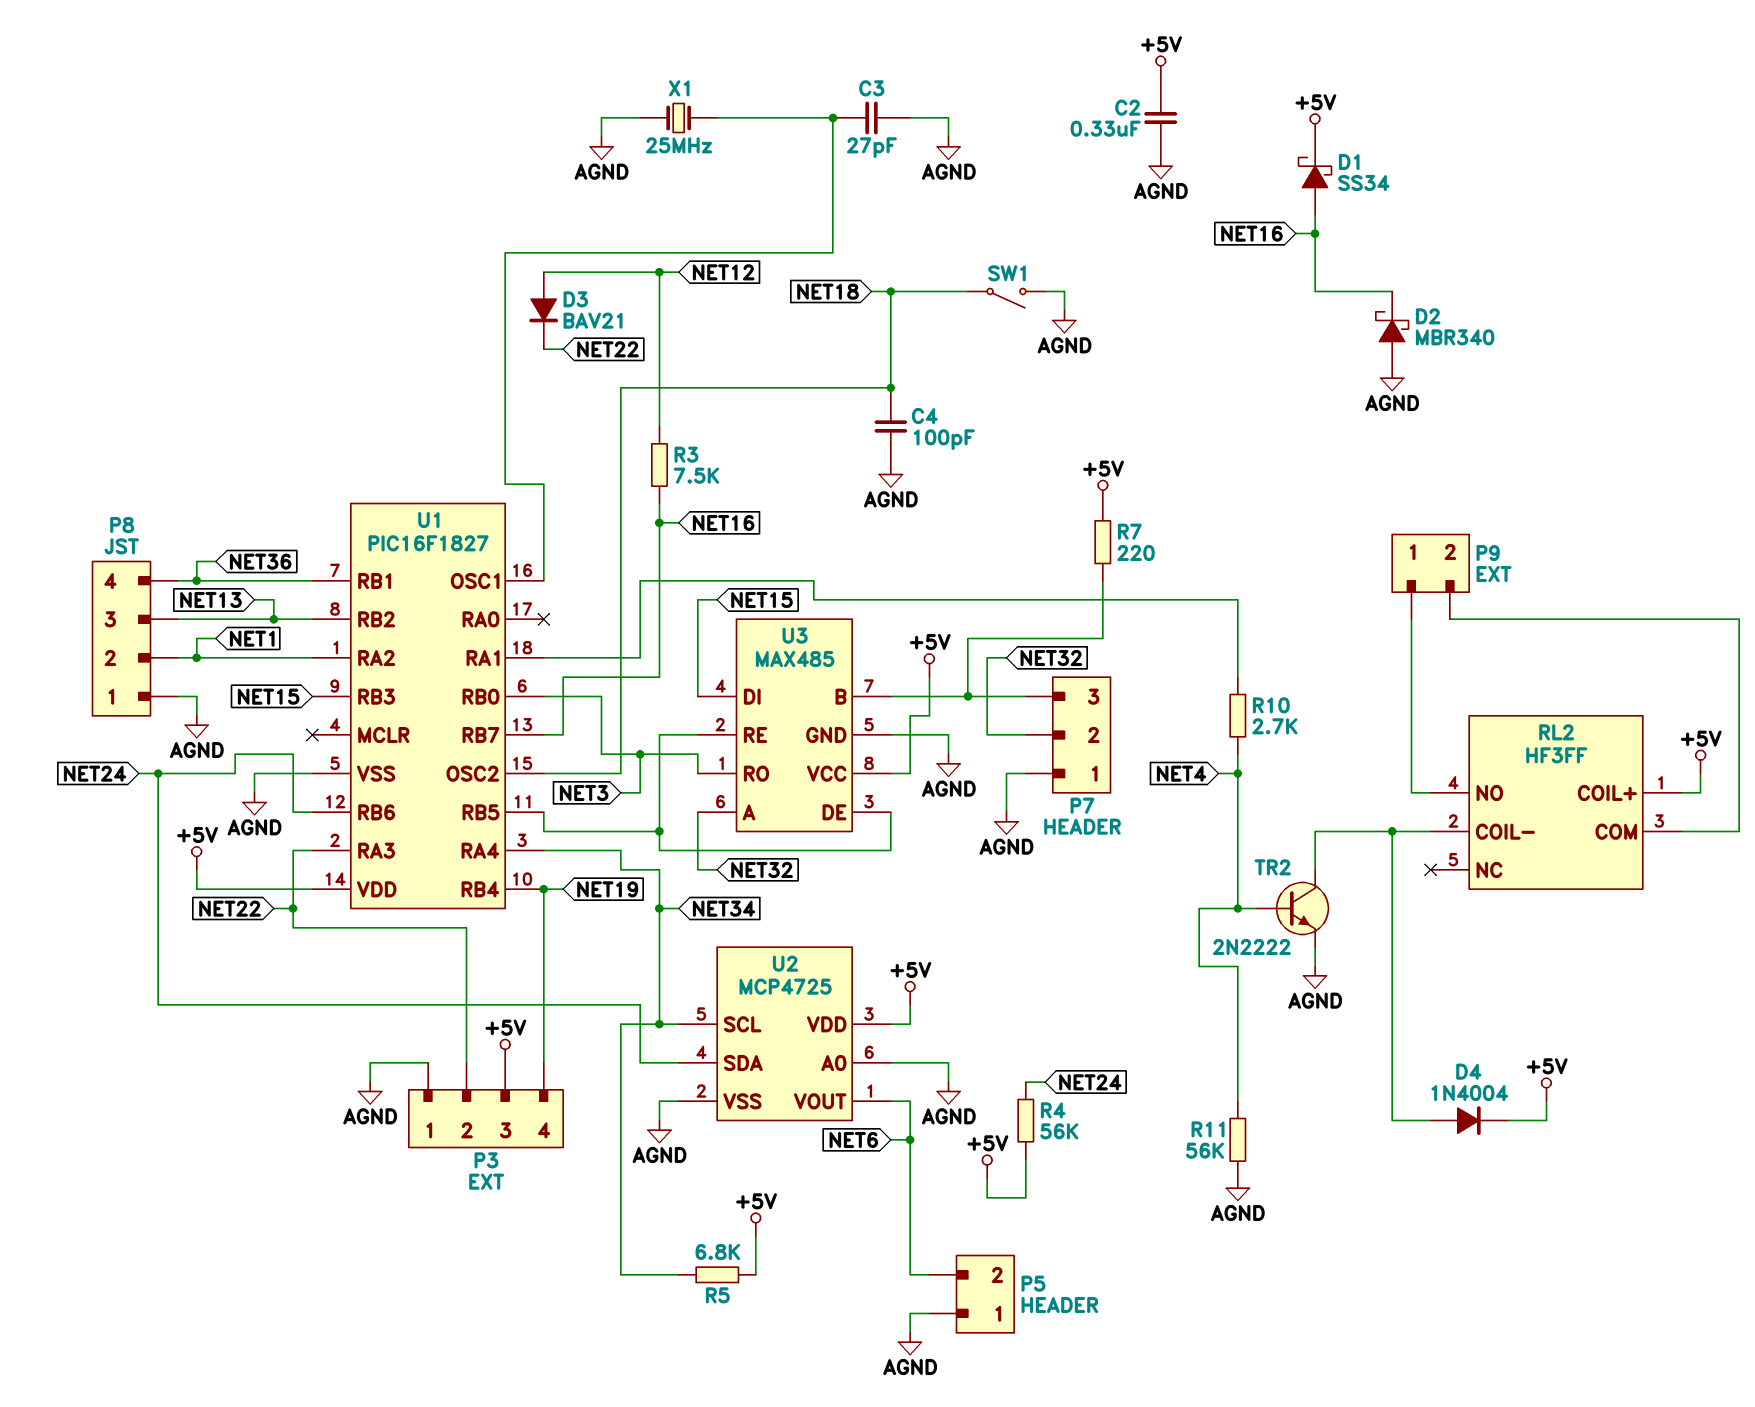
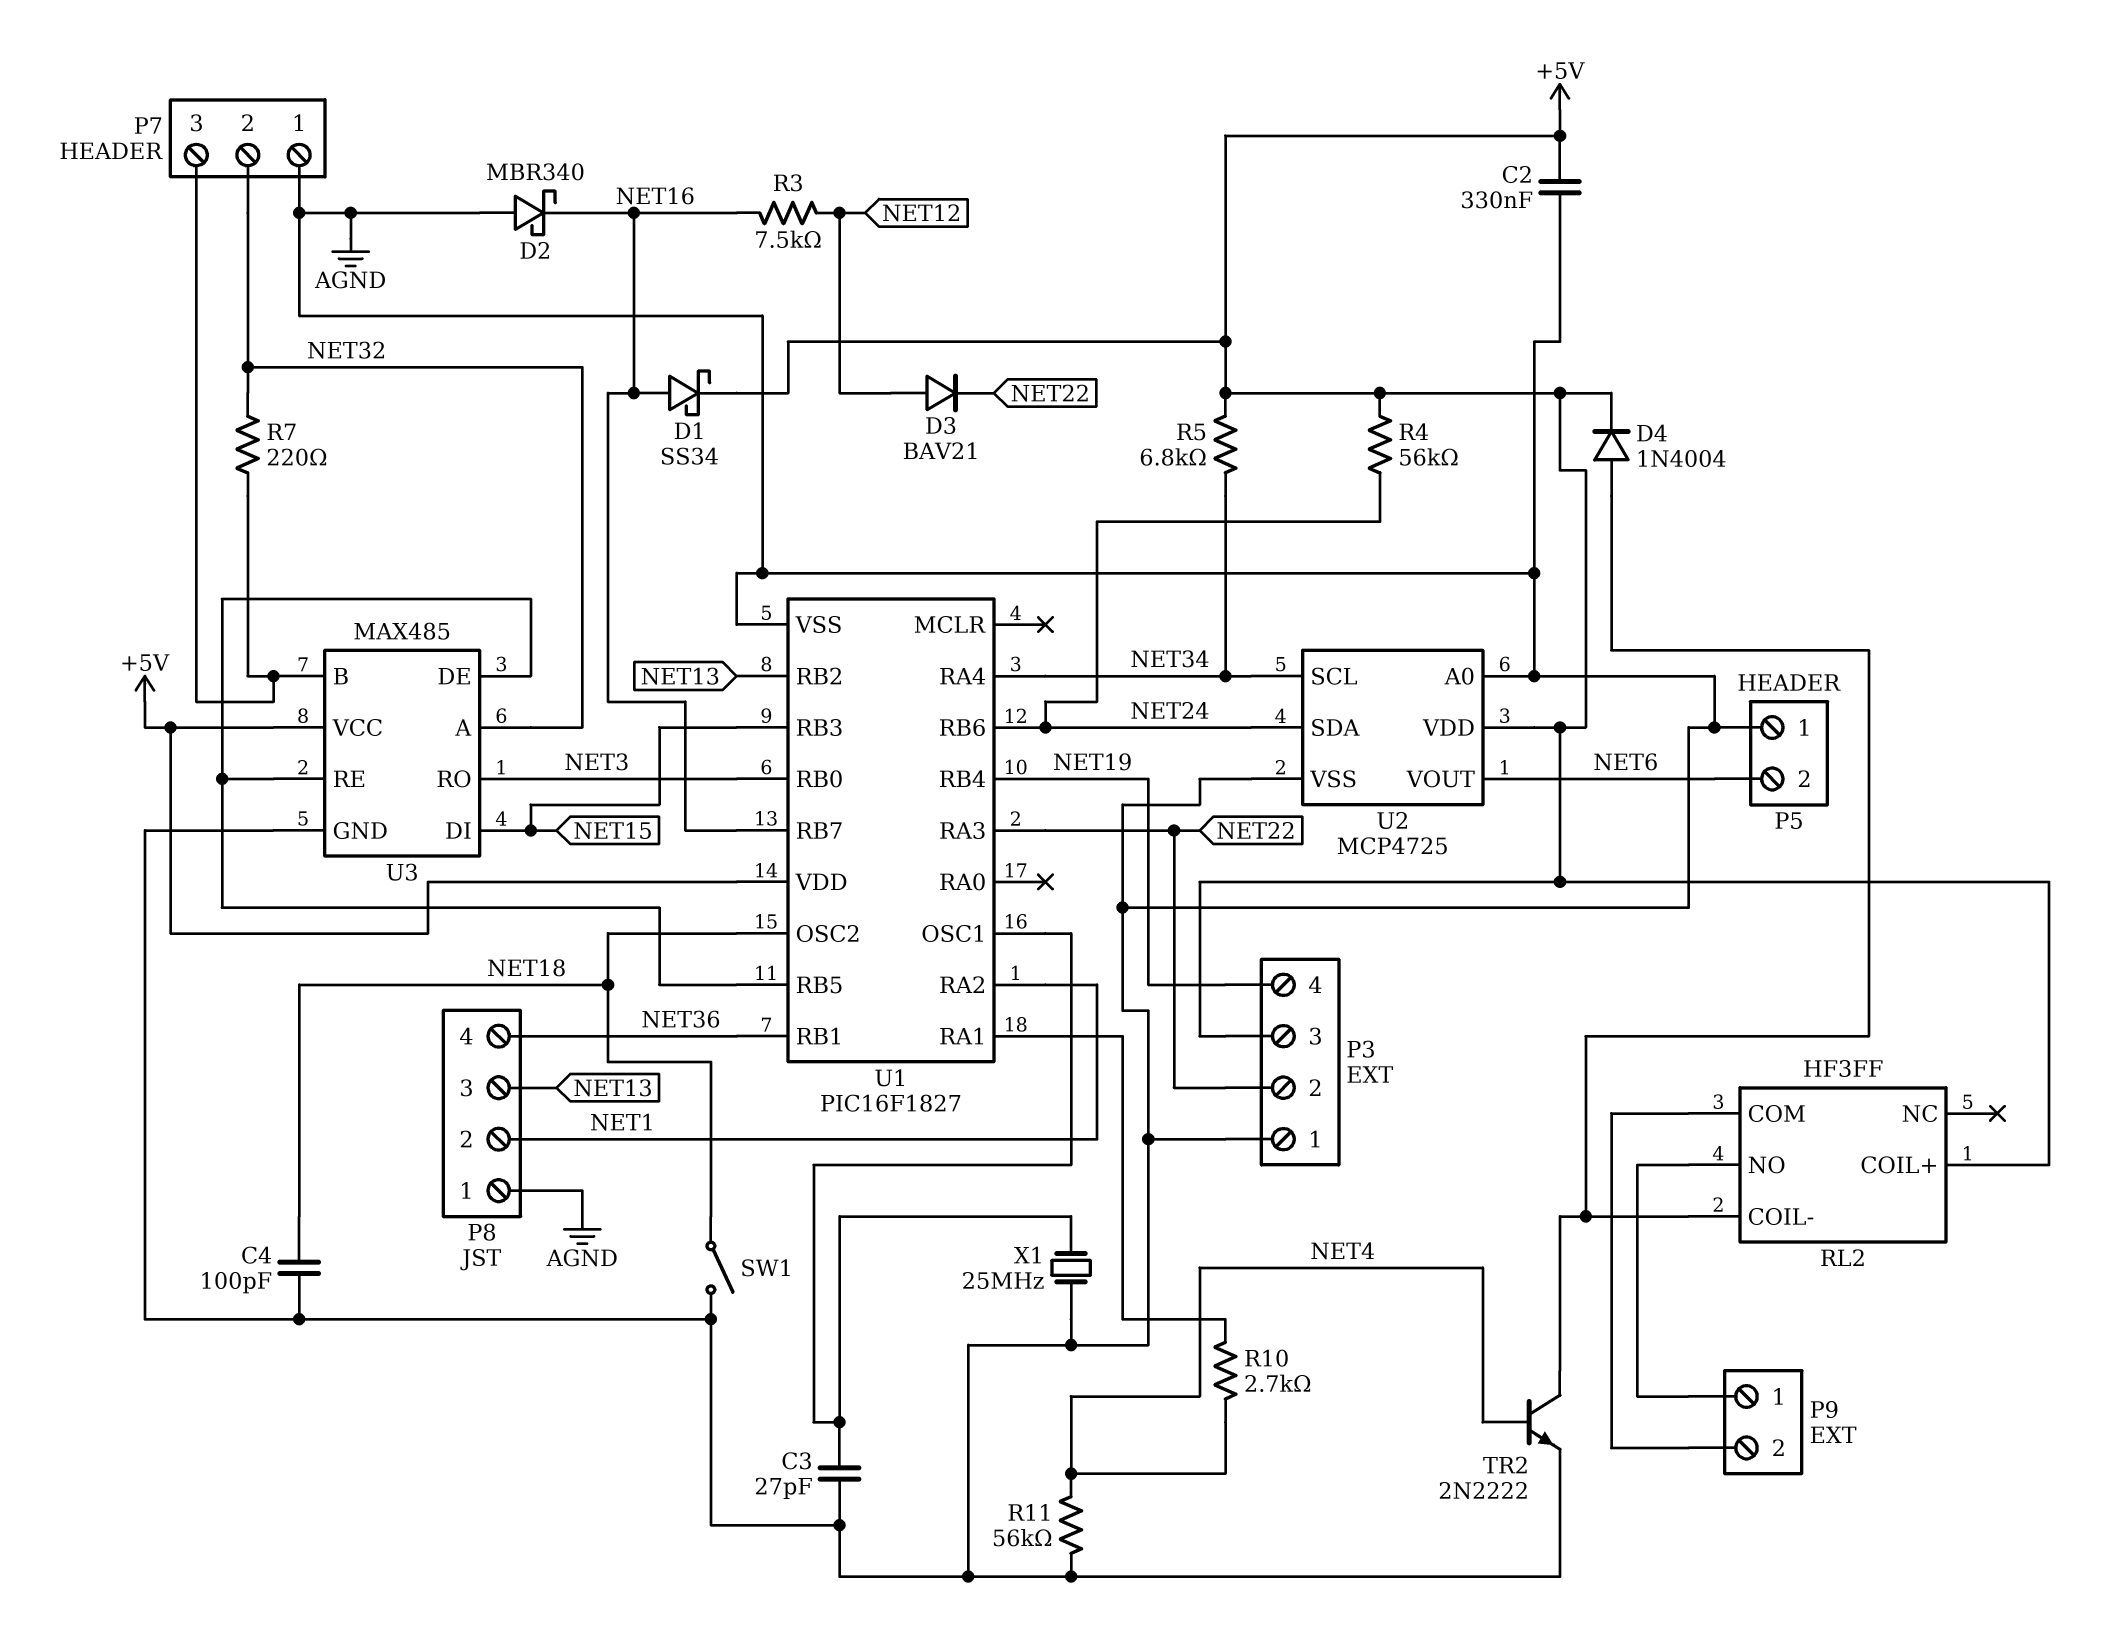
R7: 220 (+5V, P7/3) -> 220 (NET32, P7/3)

